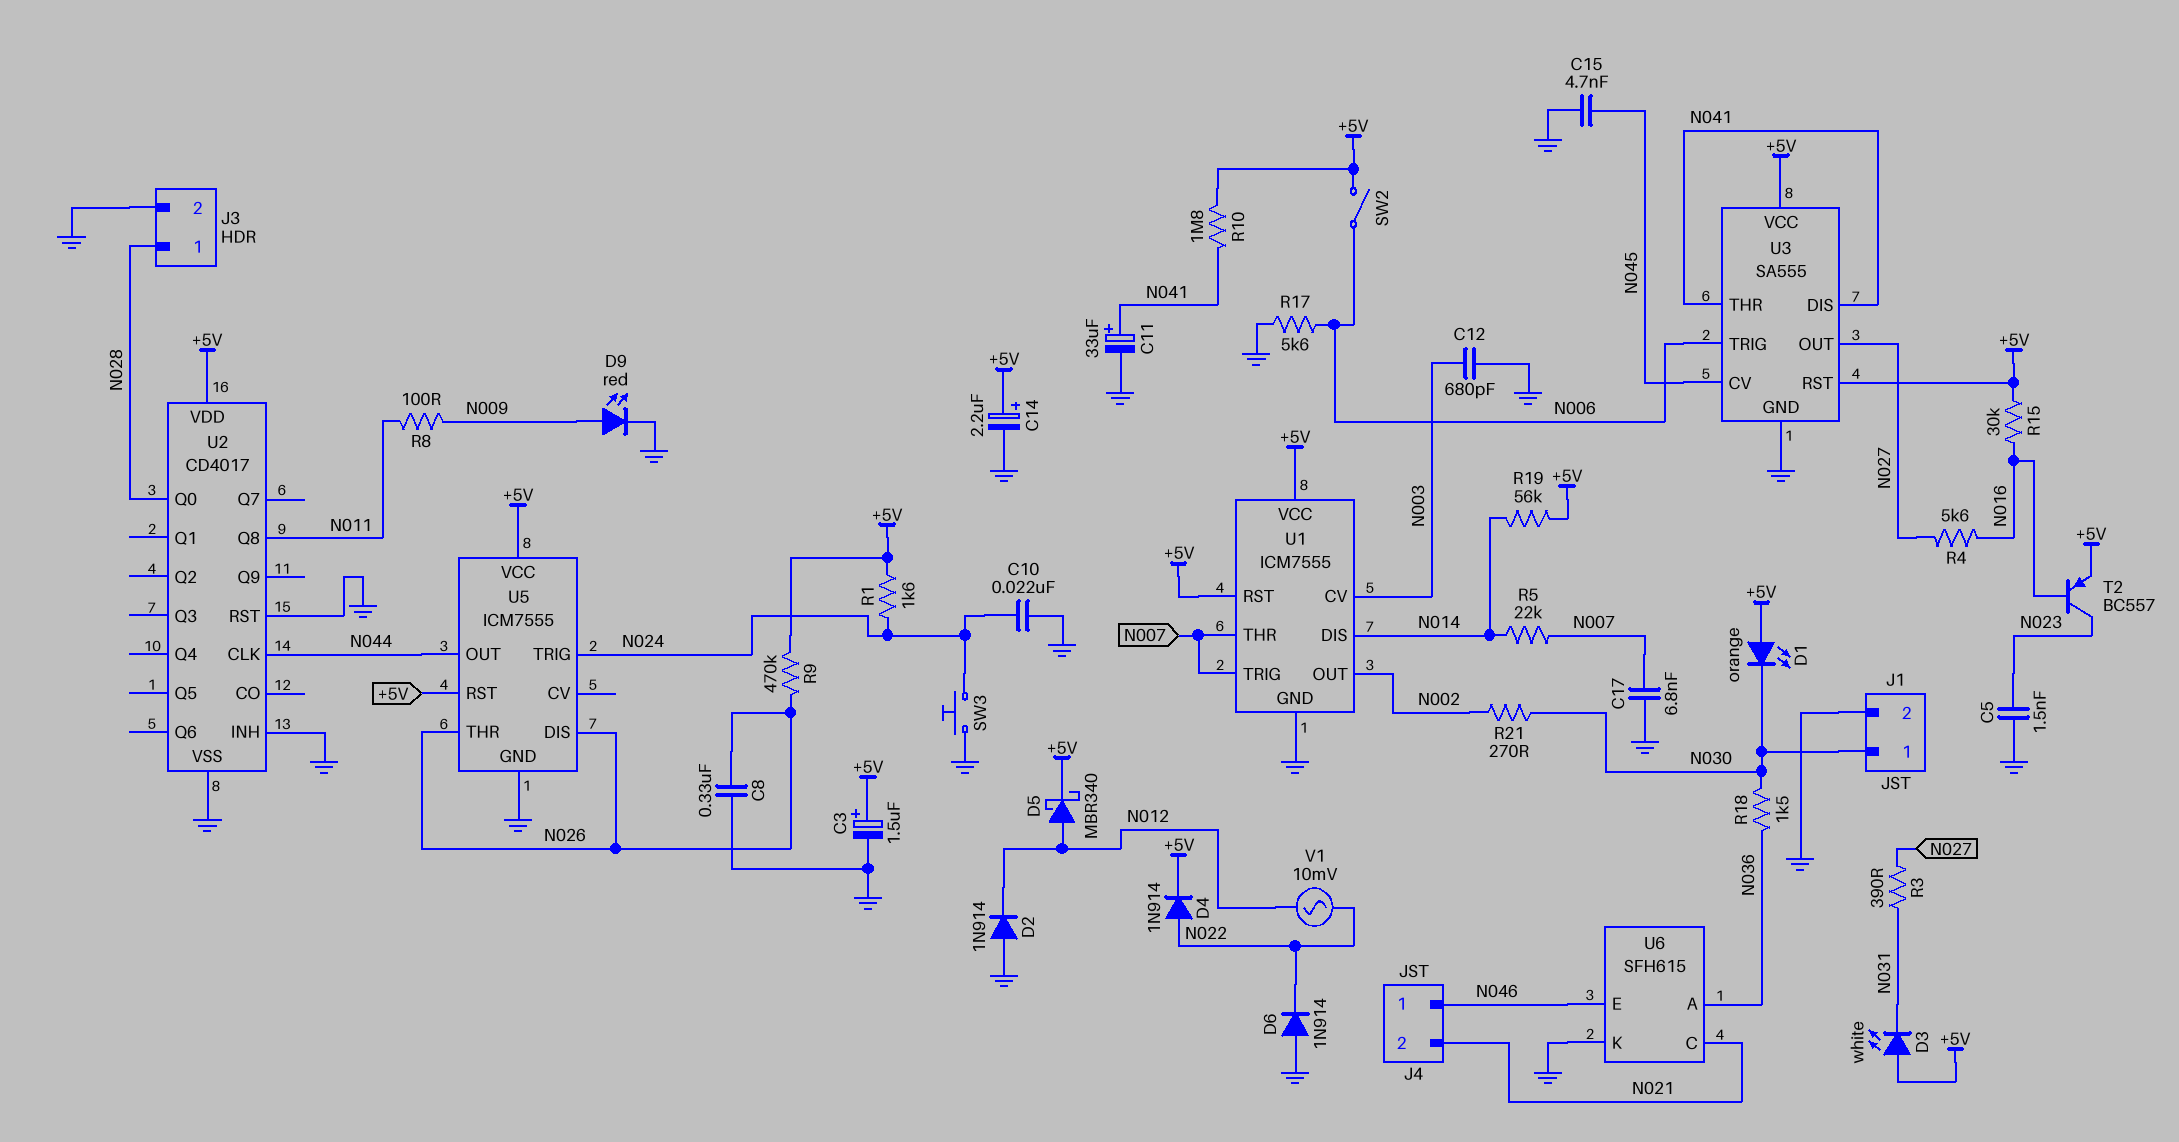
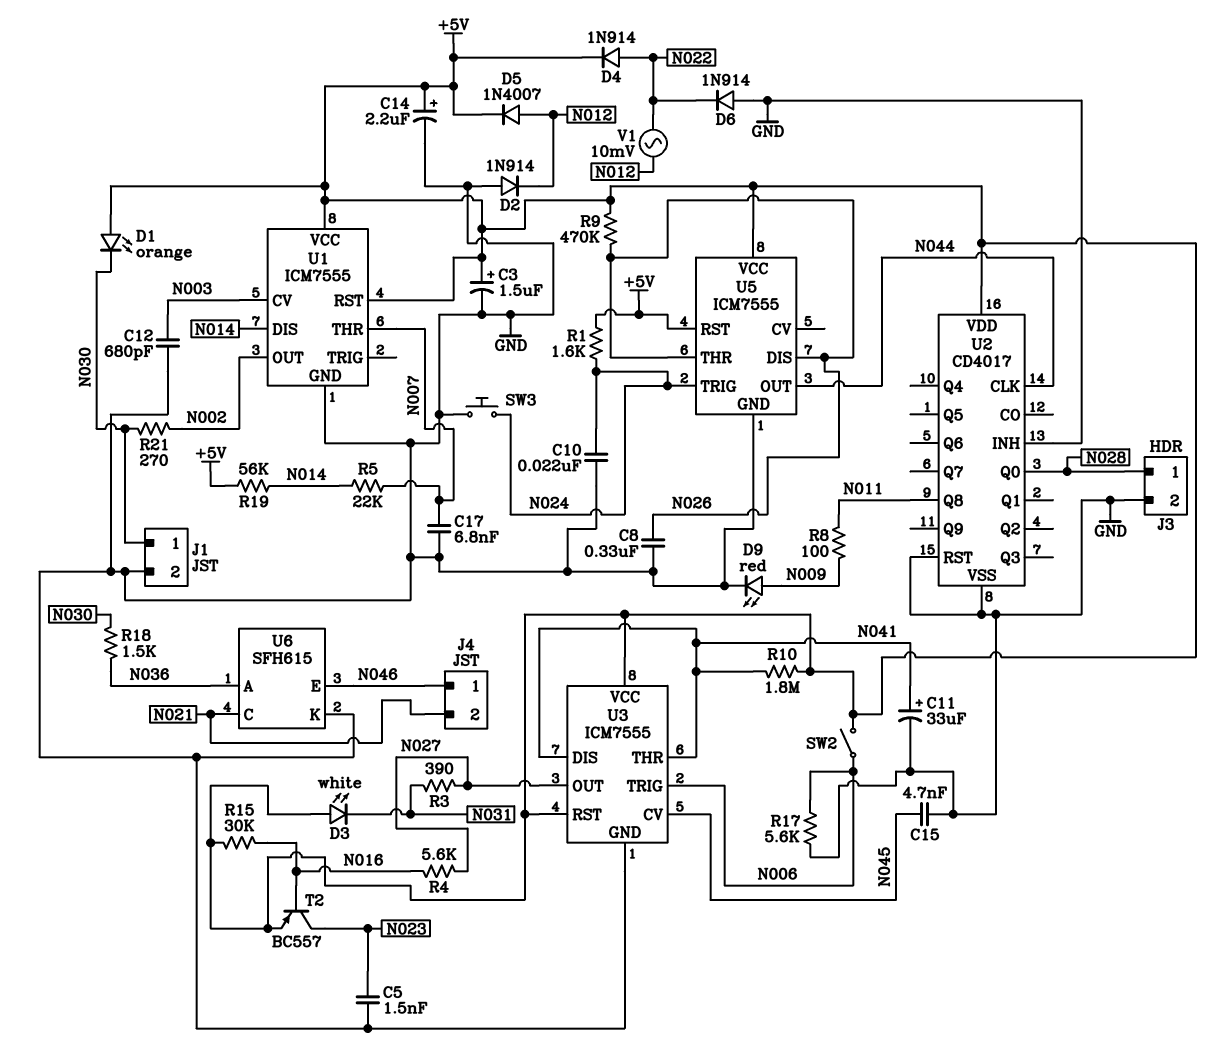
D5: schottky MBR340 (A N012, K +5V) -> diode 1N4007 (A N012, K +5V)
U1 pin TRIG: N007 -> none
U3: SA555 -> ICM7555

